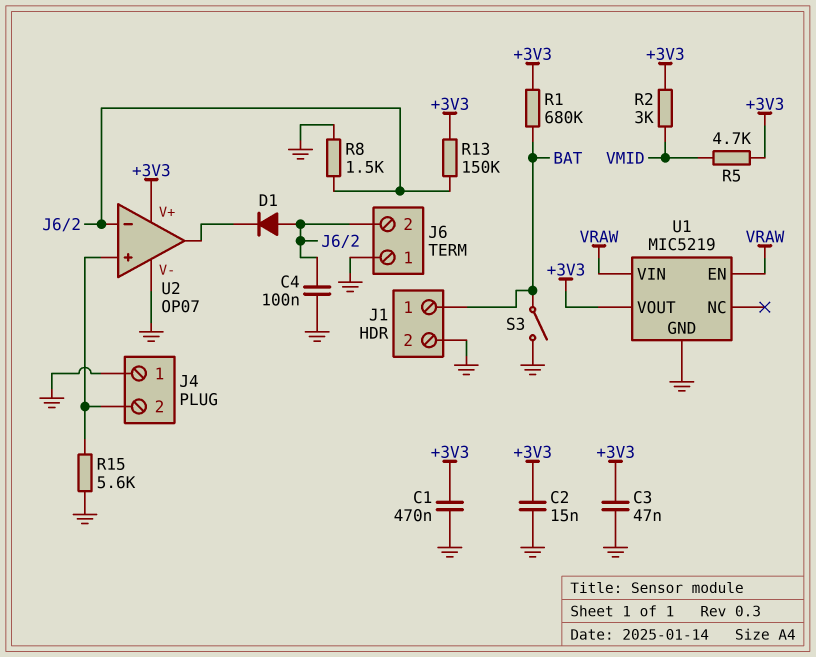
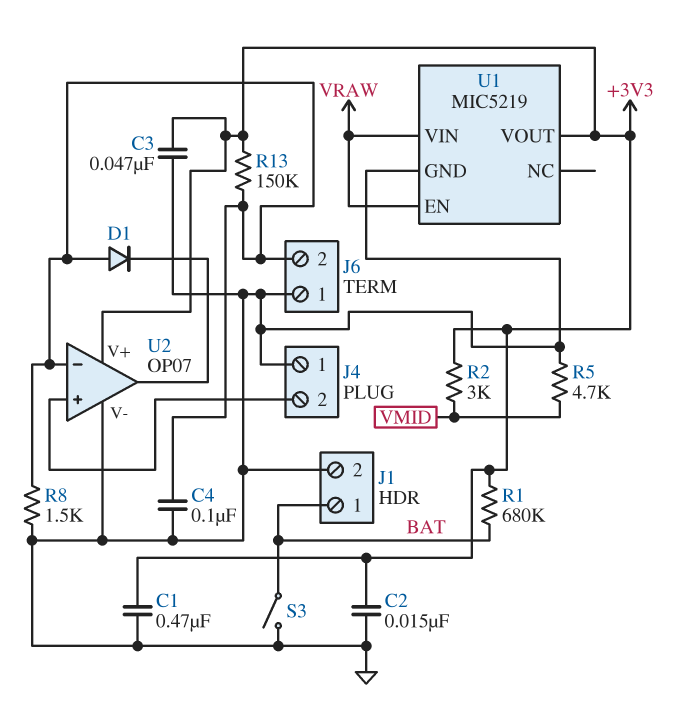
R5: 4.7k (+3V3, VMID) -> 4.7k (GND, VMID)
R15: 5.6k (GND, J4/2) -> none

